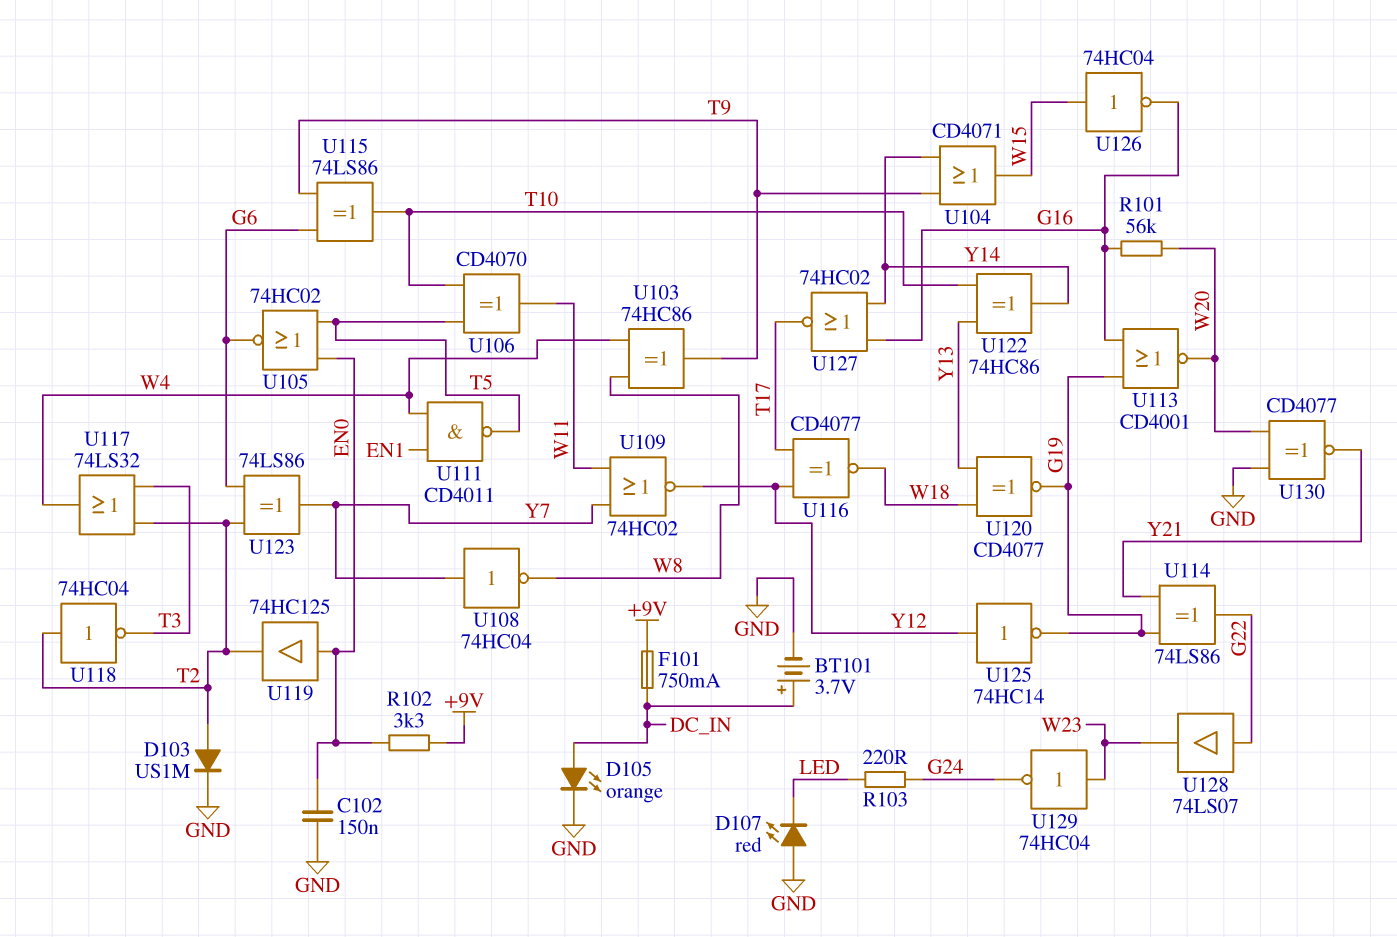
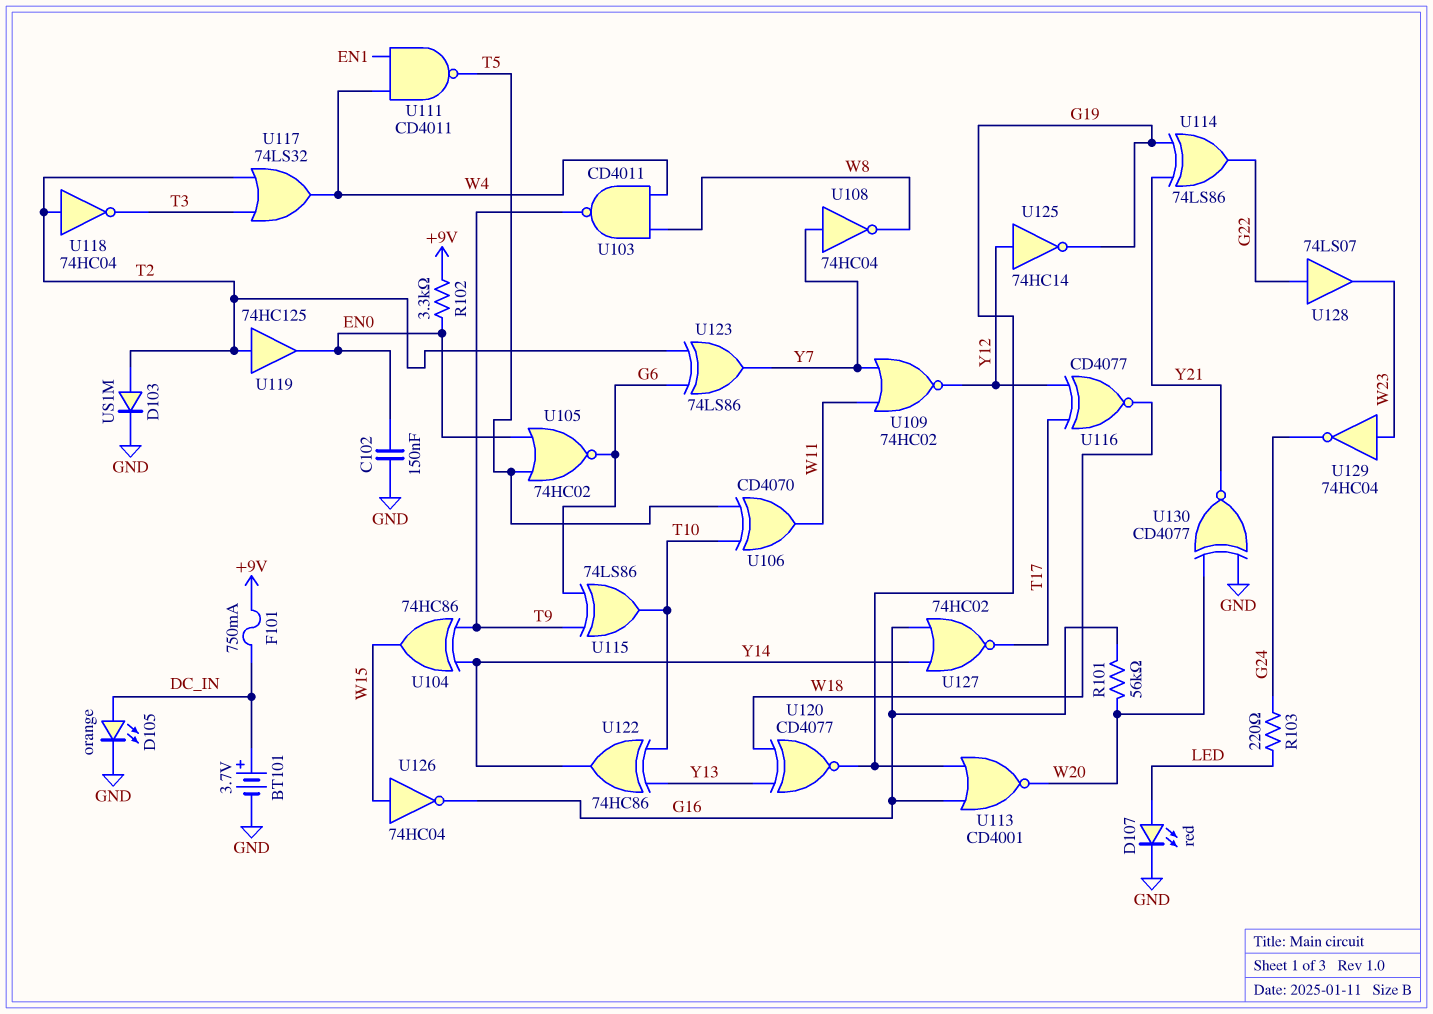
D107: LED red (A GND, K LED) -> LED red (A LED, K GND)
U103: XOR 74HC86 (in W4, in W8, out T9) -> NAND CD4011 (in W4, in W8, out T9)
U104: OR CD4071 (in T9, in Y14, out W15) -> XOR 74HC86 (in T9, in Y14, out W15)
U119: buffer 74HC125 (in EN0, out T2) -> buffer 74HC125 (in T2, out EN0)

